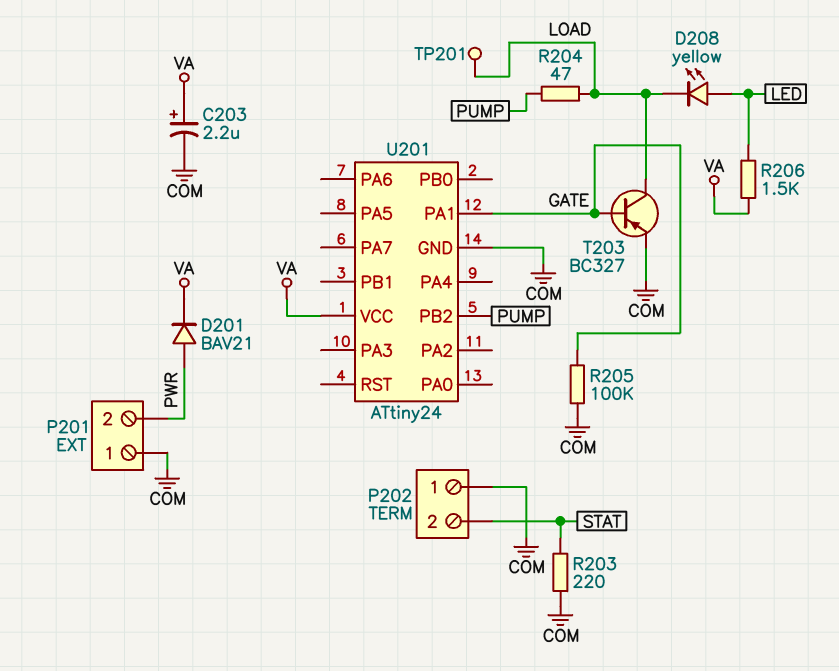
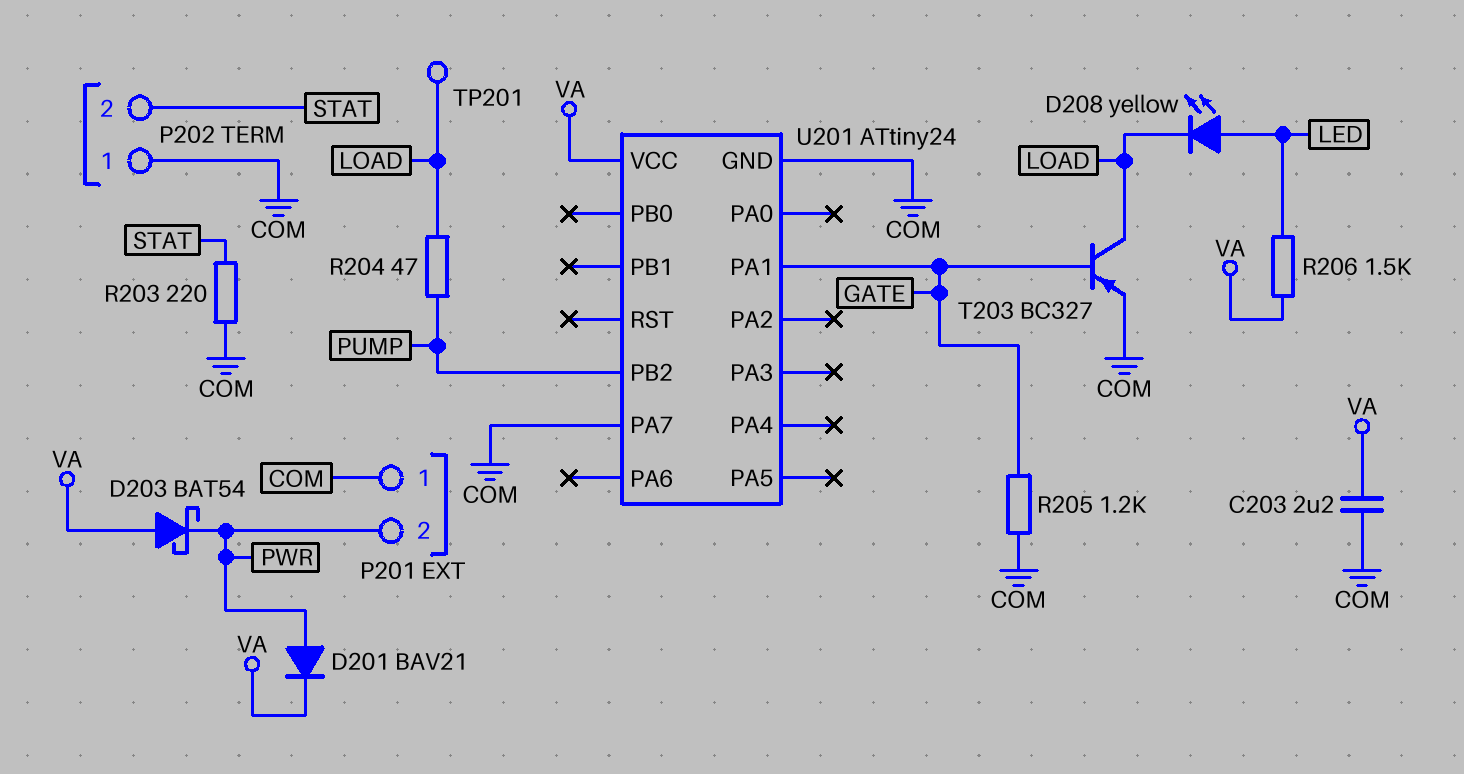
C203: 2.2uF (plus VA, minus COM) -> 2.2uF (COM, VA)
D203: none -> schottky BAT54 (A VA, K PWR)
R205: 100k (COM, GATE) -> 1.2k (COM, GATE)
U201 pin PA7: none -> COM

